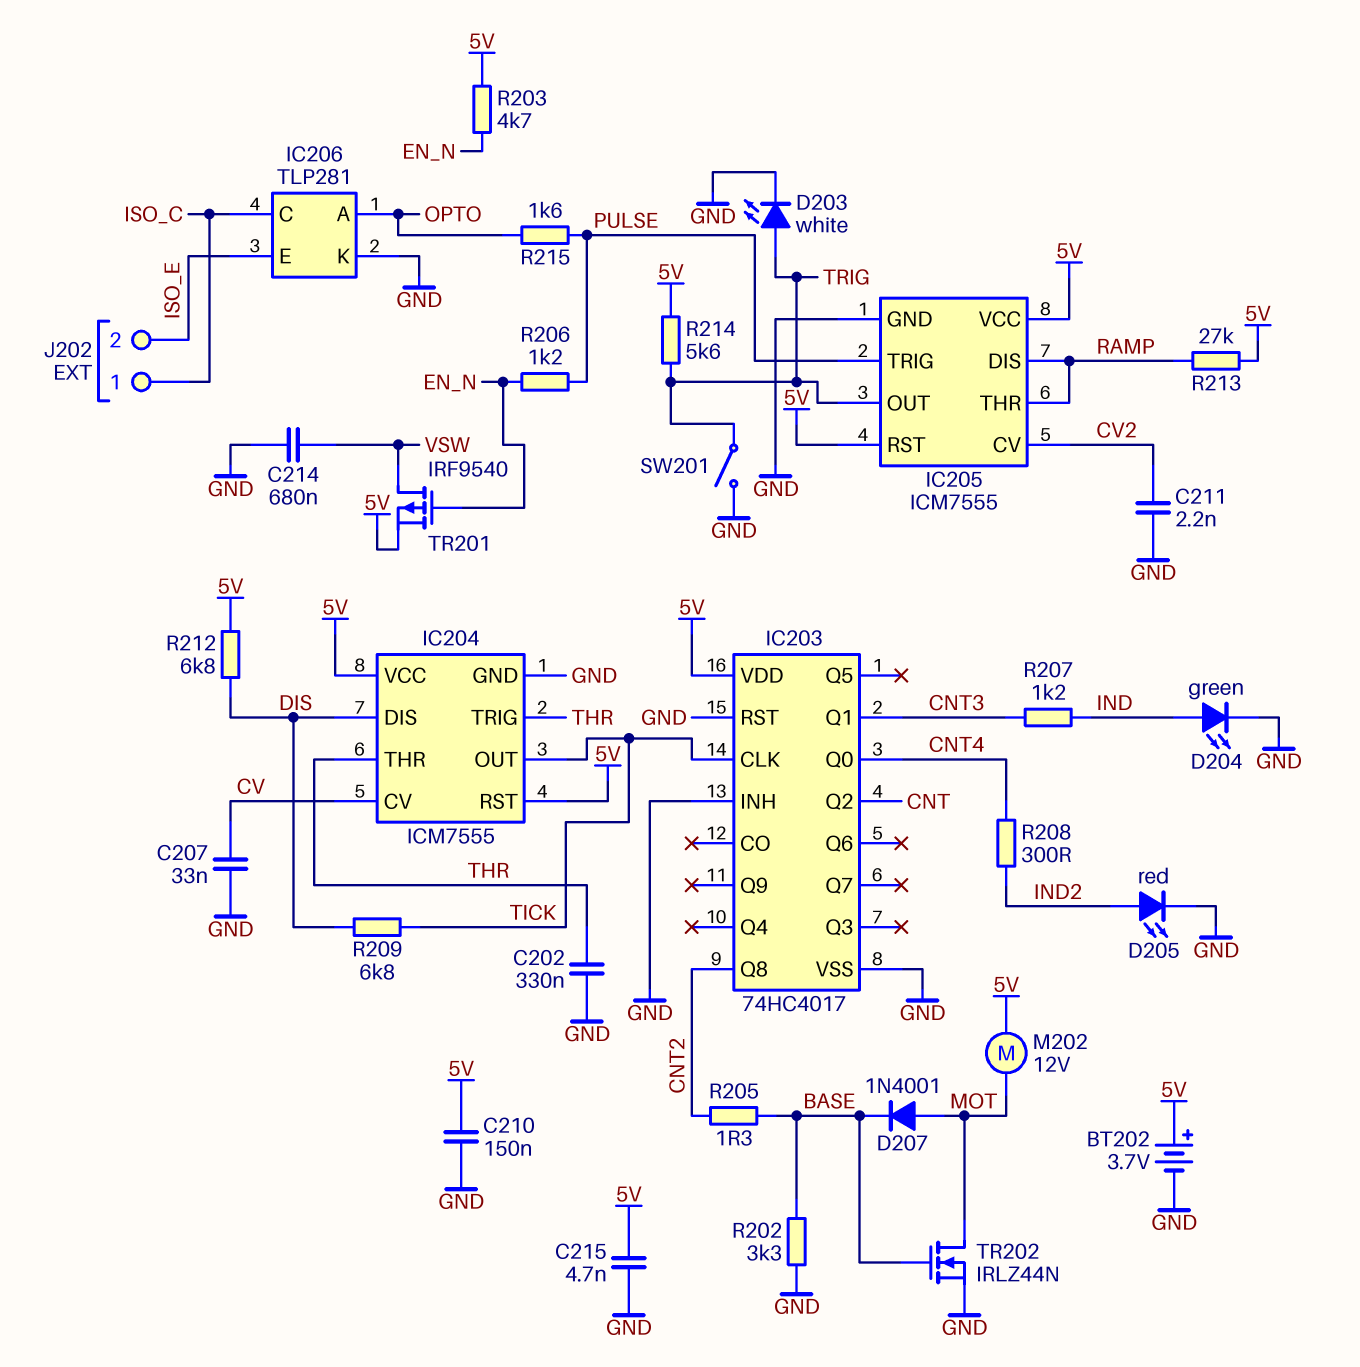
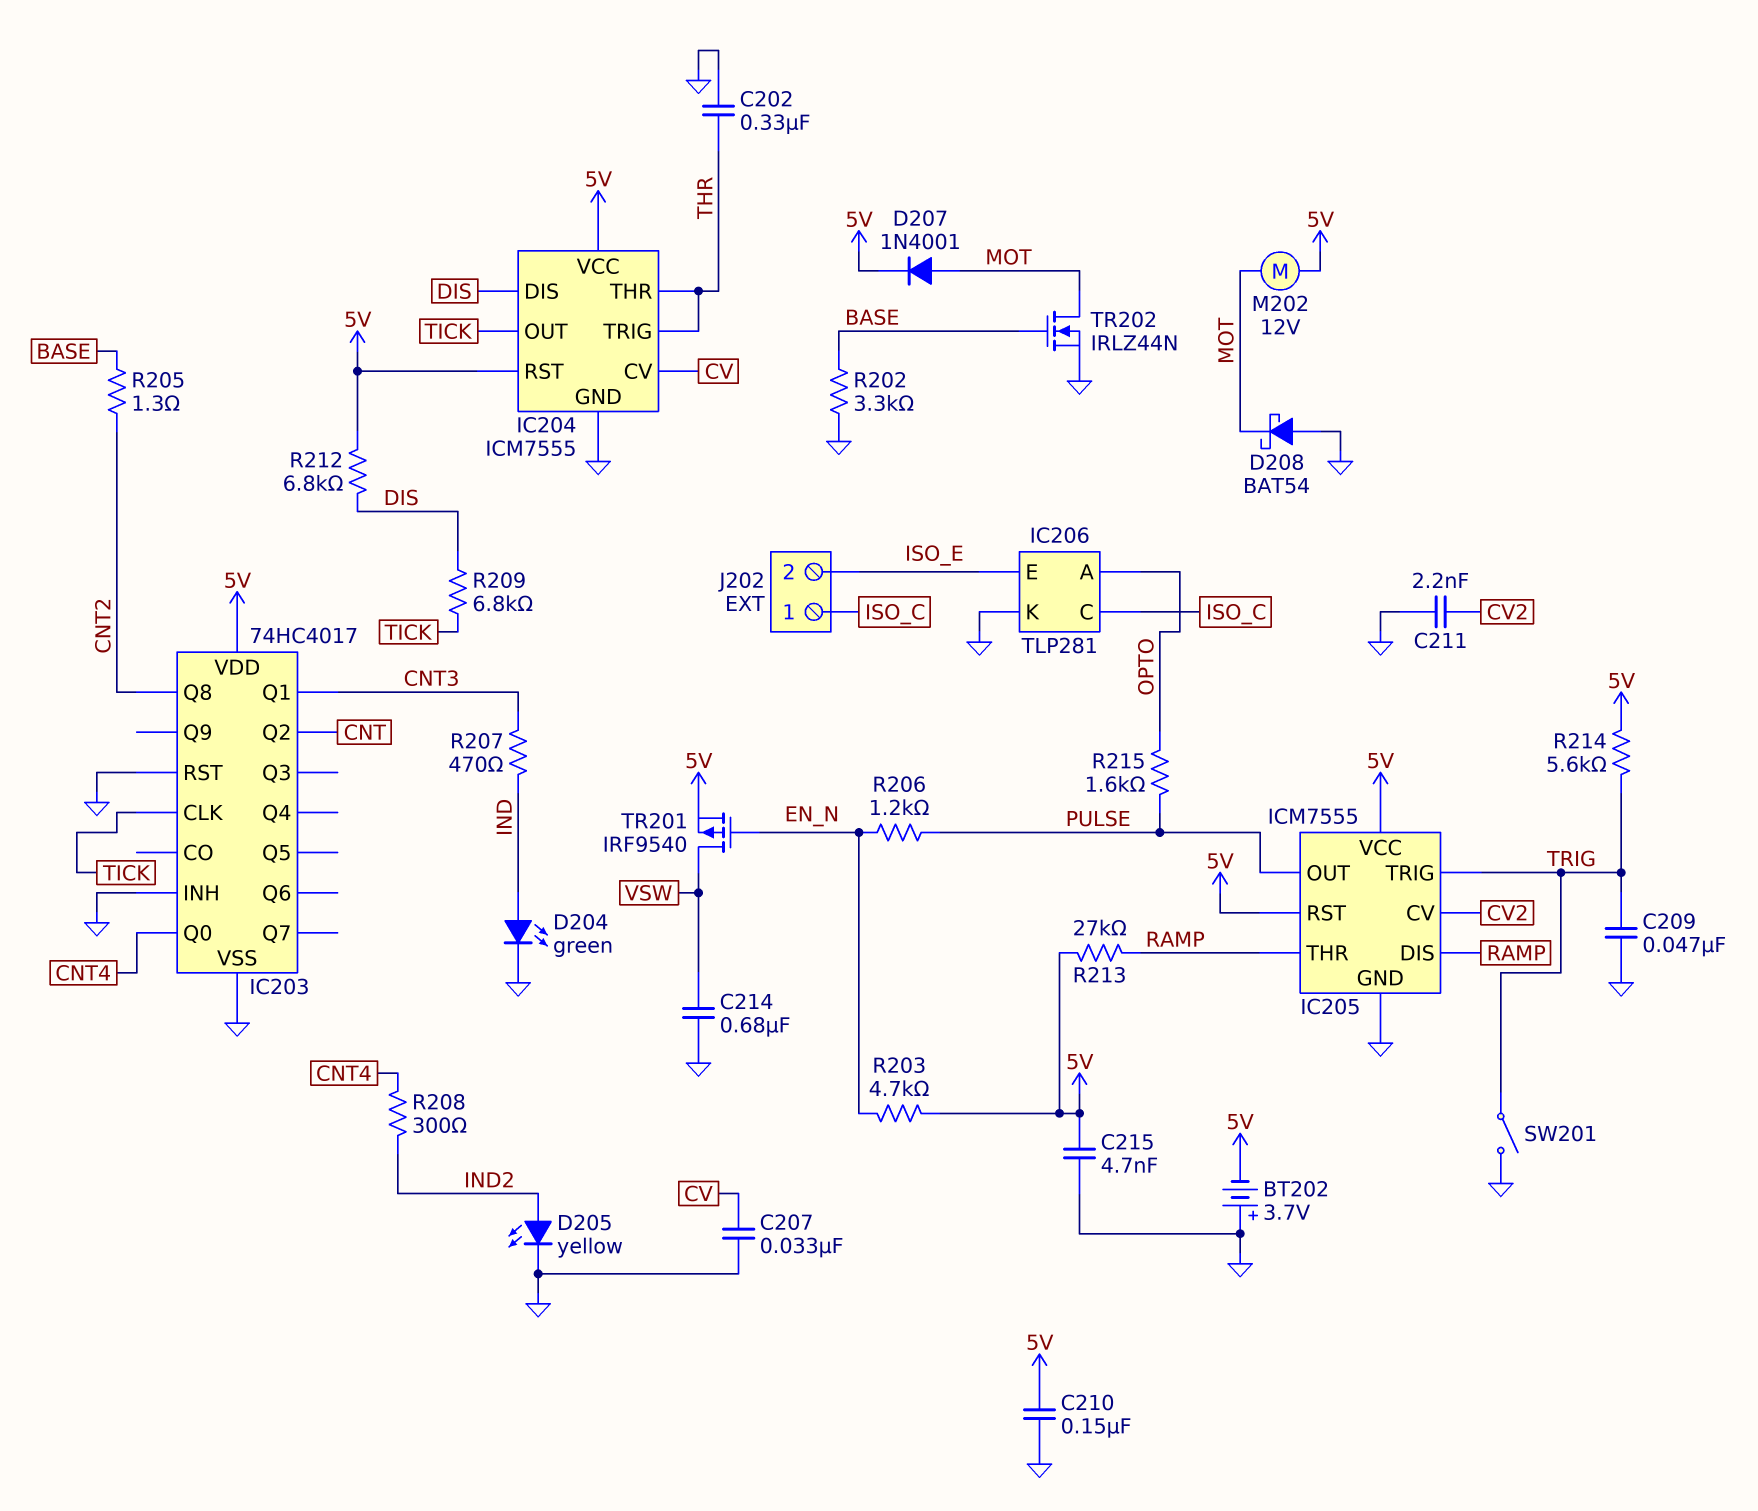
BT202: 3.7V (plus 5V, minus GND) -> 3.7V (plus GND, minus 5V)
C209: none -> 47nF (GND, TRIG)
D203: LED white (A TRIG, K GND) -> none
D205: LED red (A IND2, K GND) -> LED yellow (A IND2, K GND)
D207: diode 1N4001 (A MOT, K BASE) -> diode 1N4001 (A MOT, K 5V)
D208: none -> schottky BAT54 (A GND, K MOT)
IC205 pin OUT: TRIG -> PULSE
IC205 pin TRIG: PULSE -> TRIG
R207: 1.2k (CNT3, IND) -> 470 (CNT3, IND)

